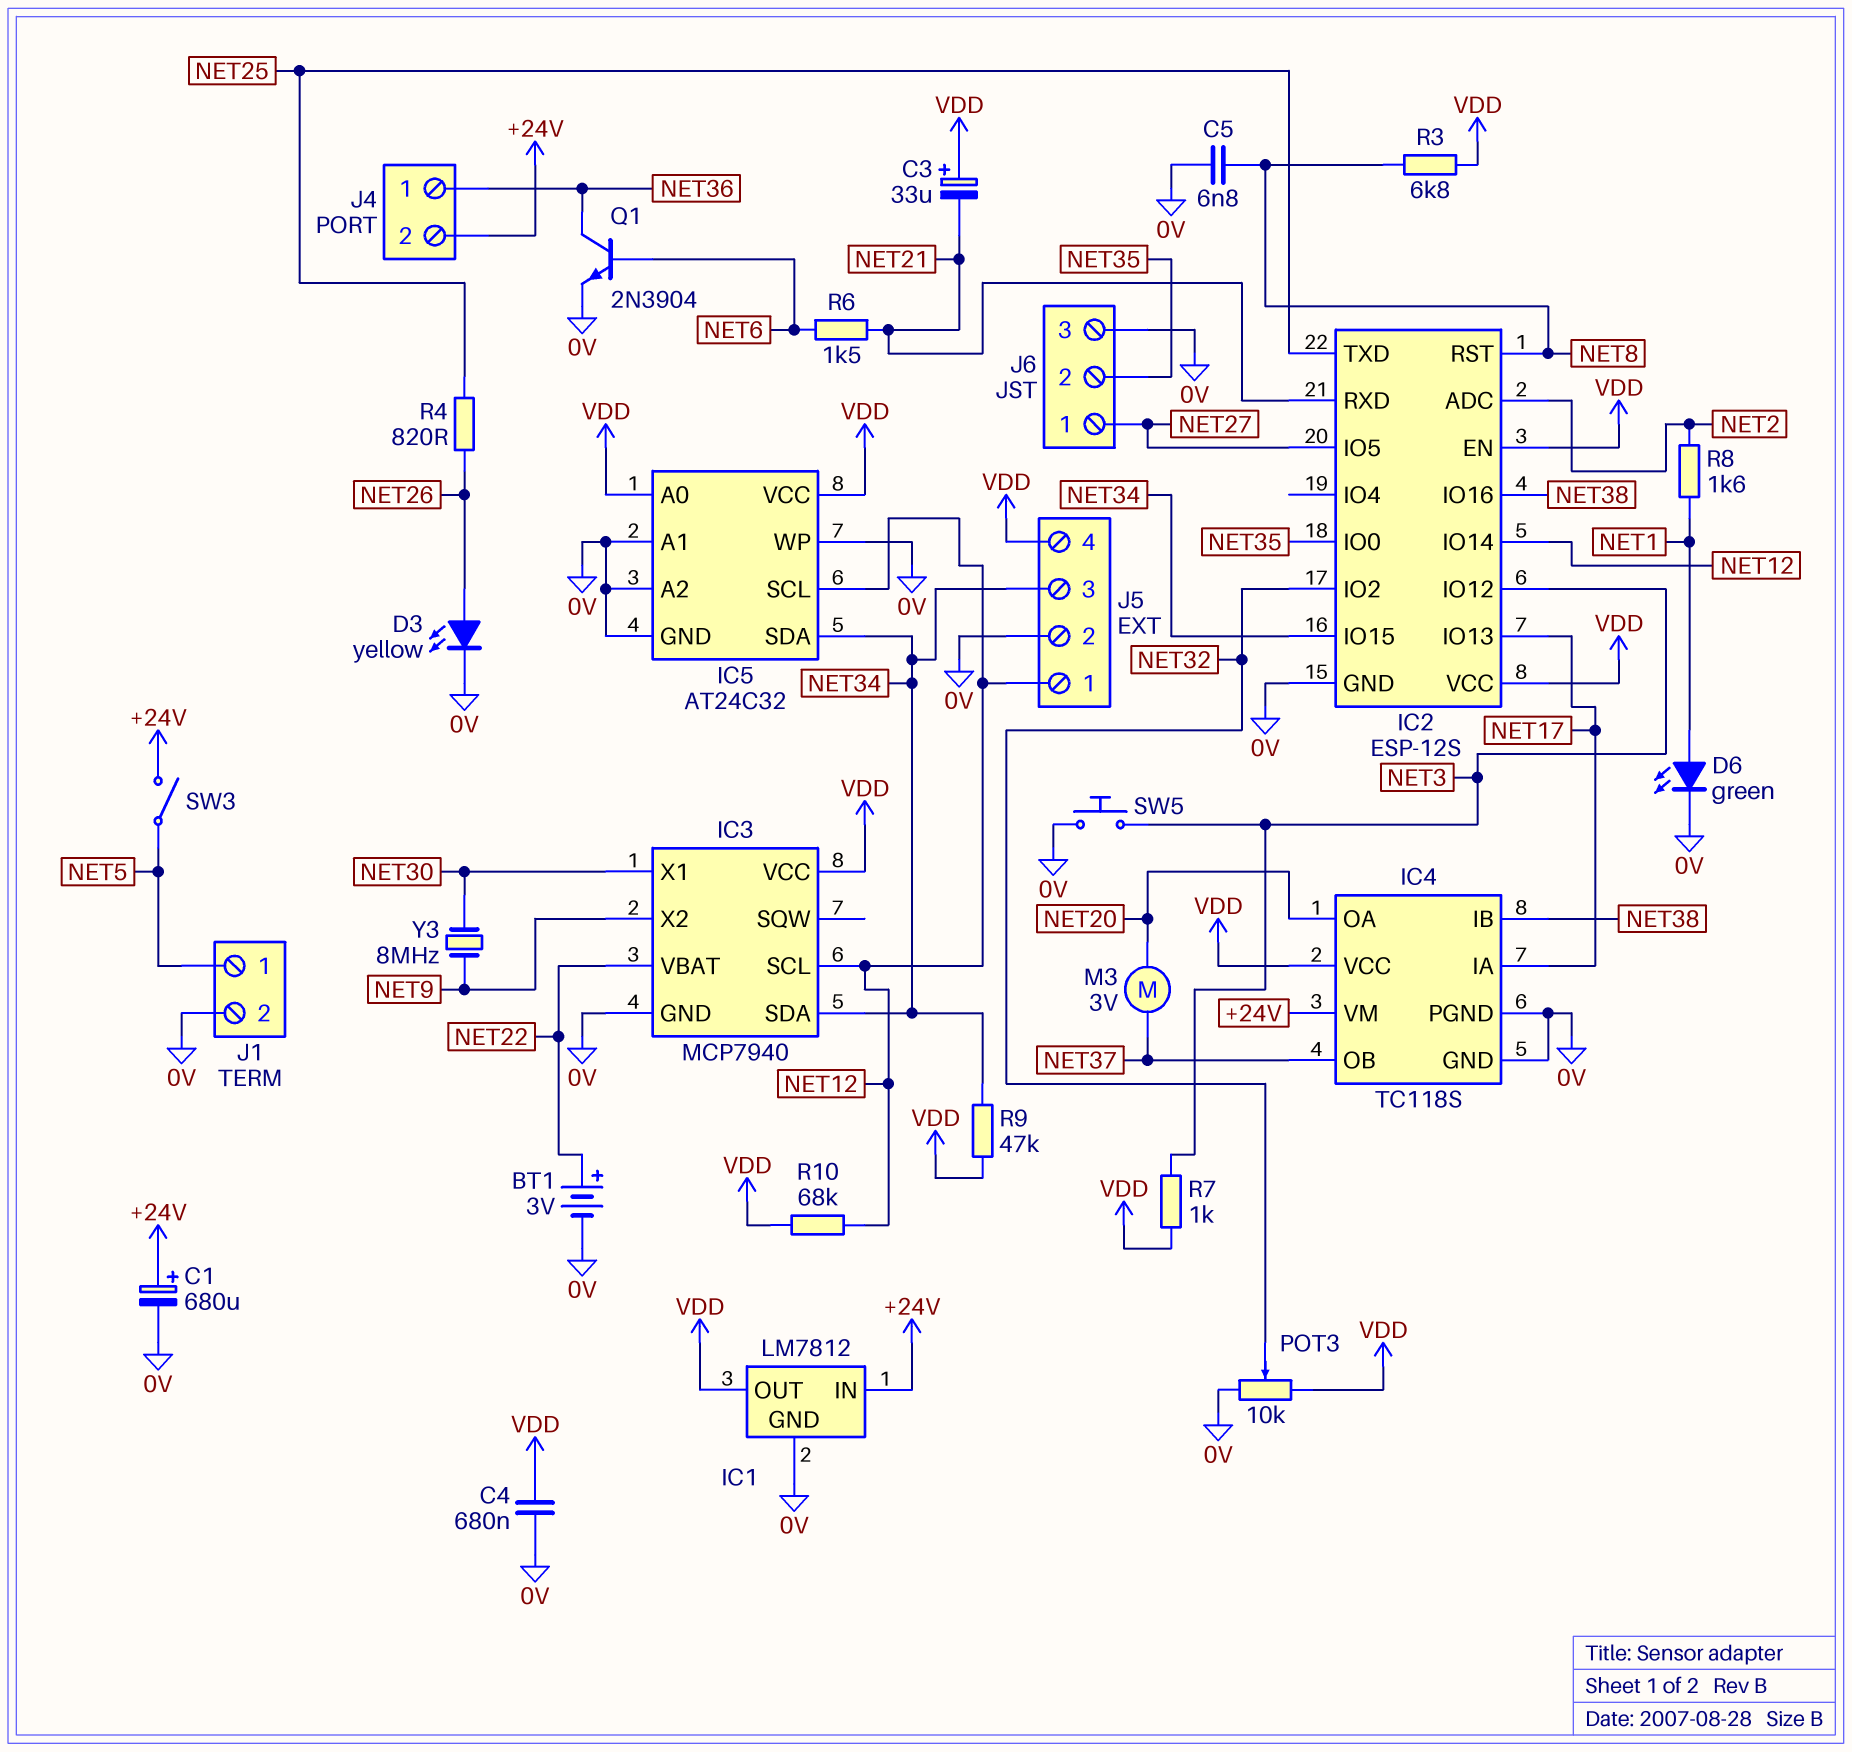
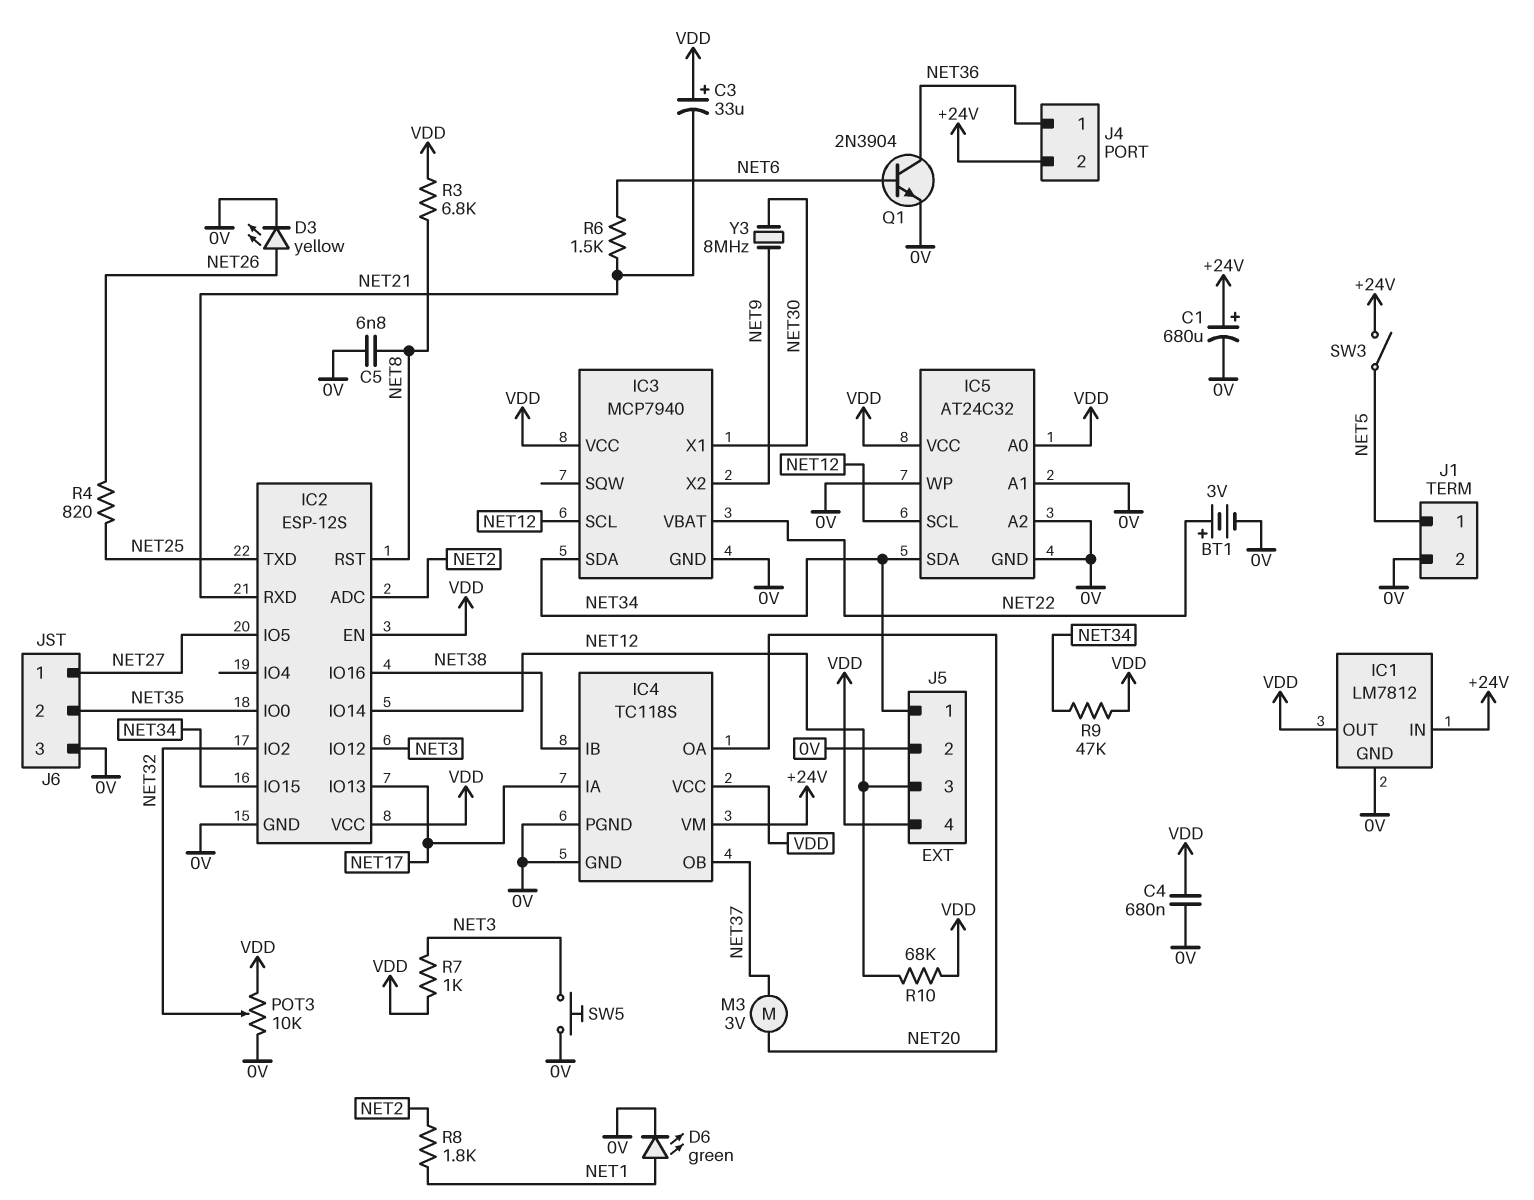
J5 pin 1: NET12 -> NET34
J5 pin 3: NET34 -> NET12
R8: 1.6k (NET1, NET2) -> 1.8k (NET1, NET2)

